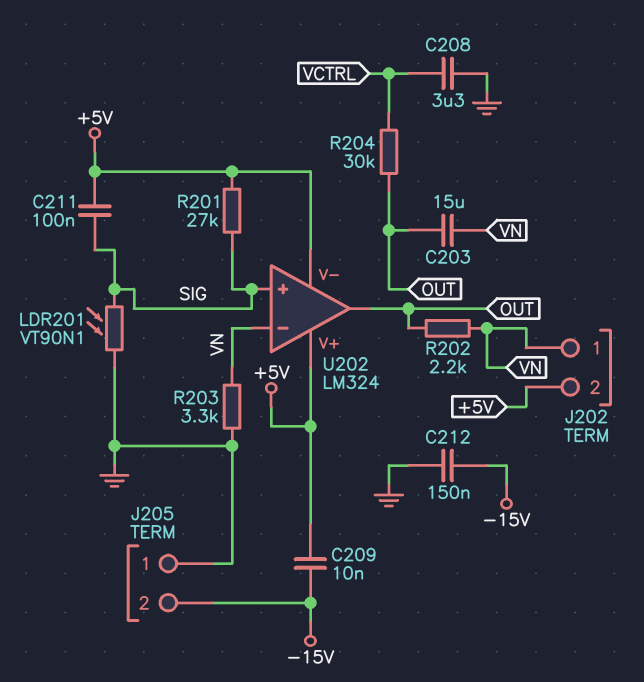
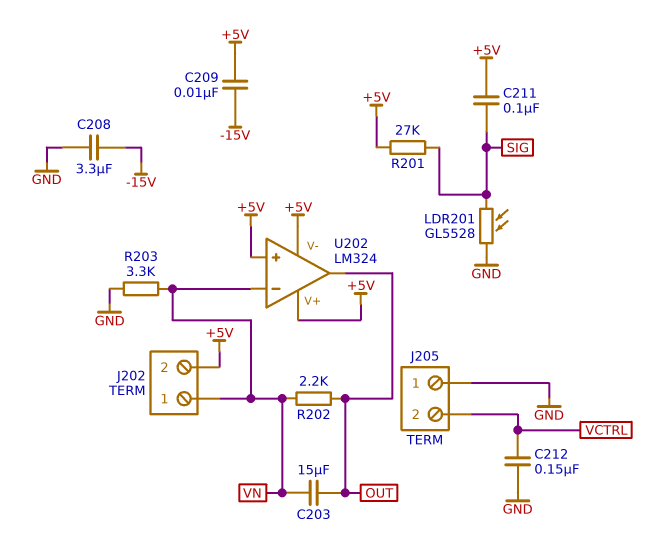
C208: 3.3uF (GND, VCTRL) -> 3.3uF (-15V, GND)
C212: 150nF (-15V, GND) -> 150nF (GND, VCTRL)
J205 pin 2: -15V -> VCTRL
LDR201: VT90N1 (GND, SIG) -> GL5528 (GND, SIG)
R204: 30k (OUT, VCTRL) -> none
U202 pin in+: SIG -> +5V

